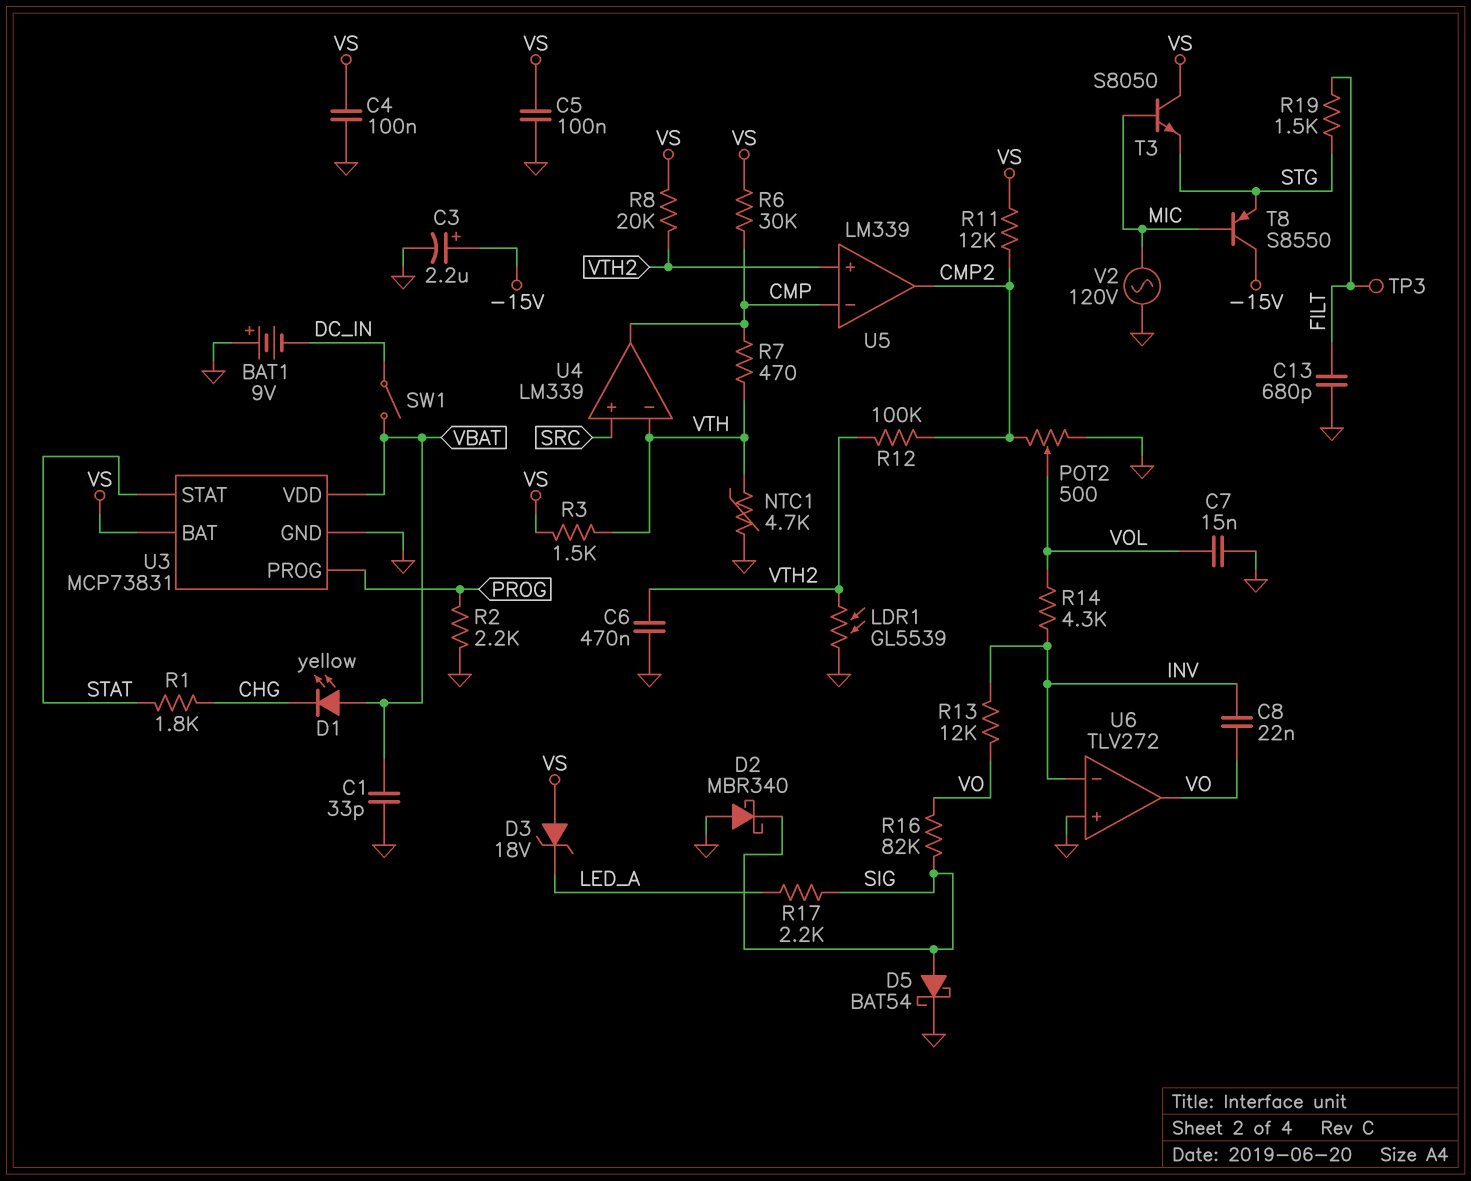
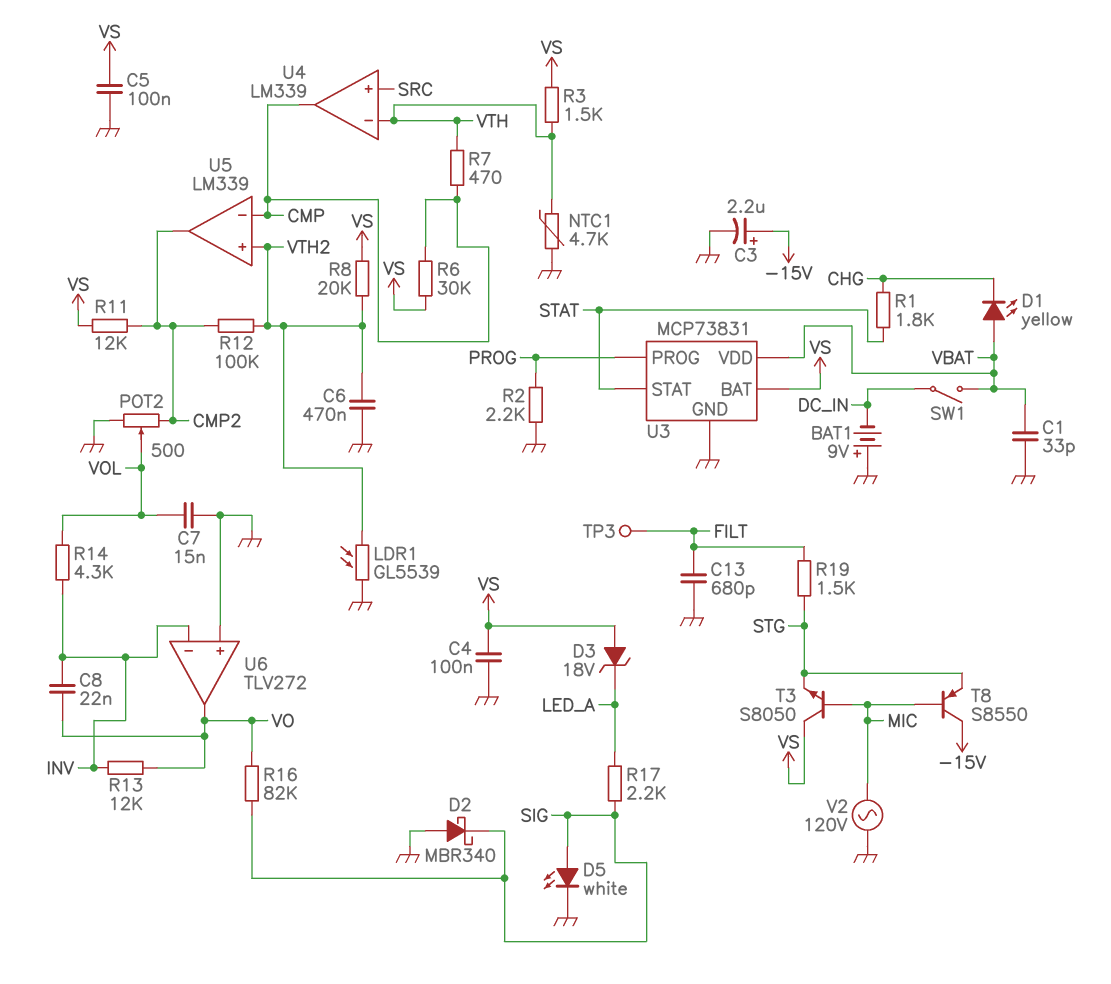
D5: schottky BAT54 (A SIG, K GND) -> LED white (A SIG, K GND)

